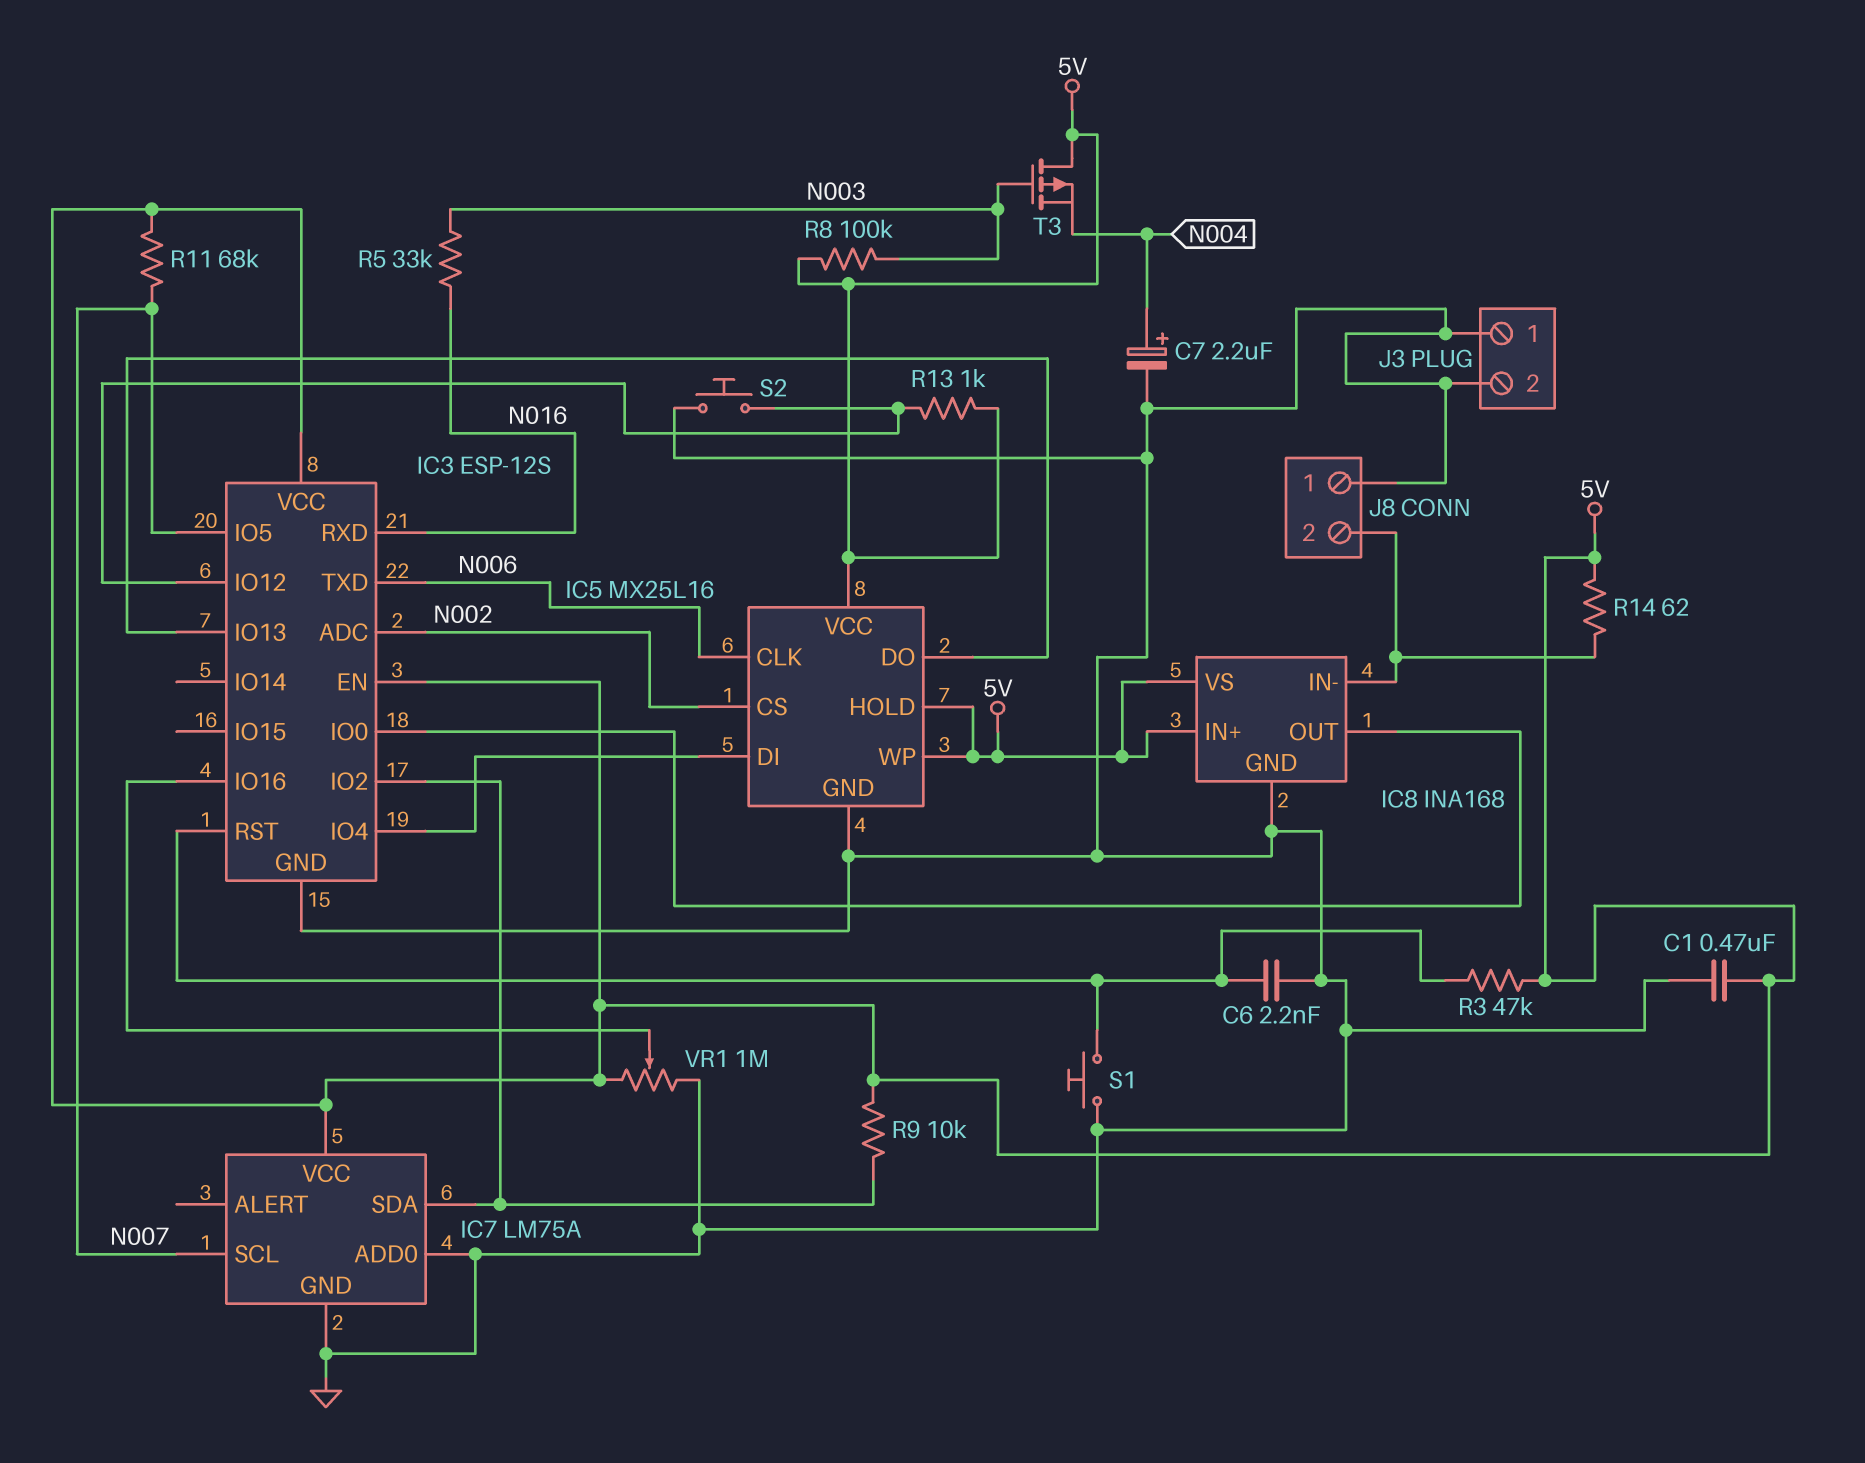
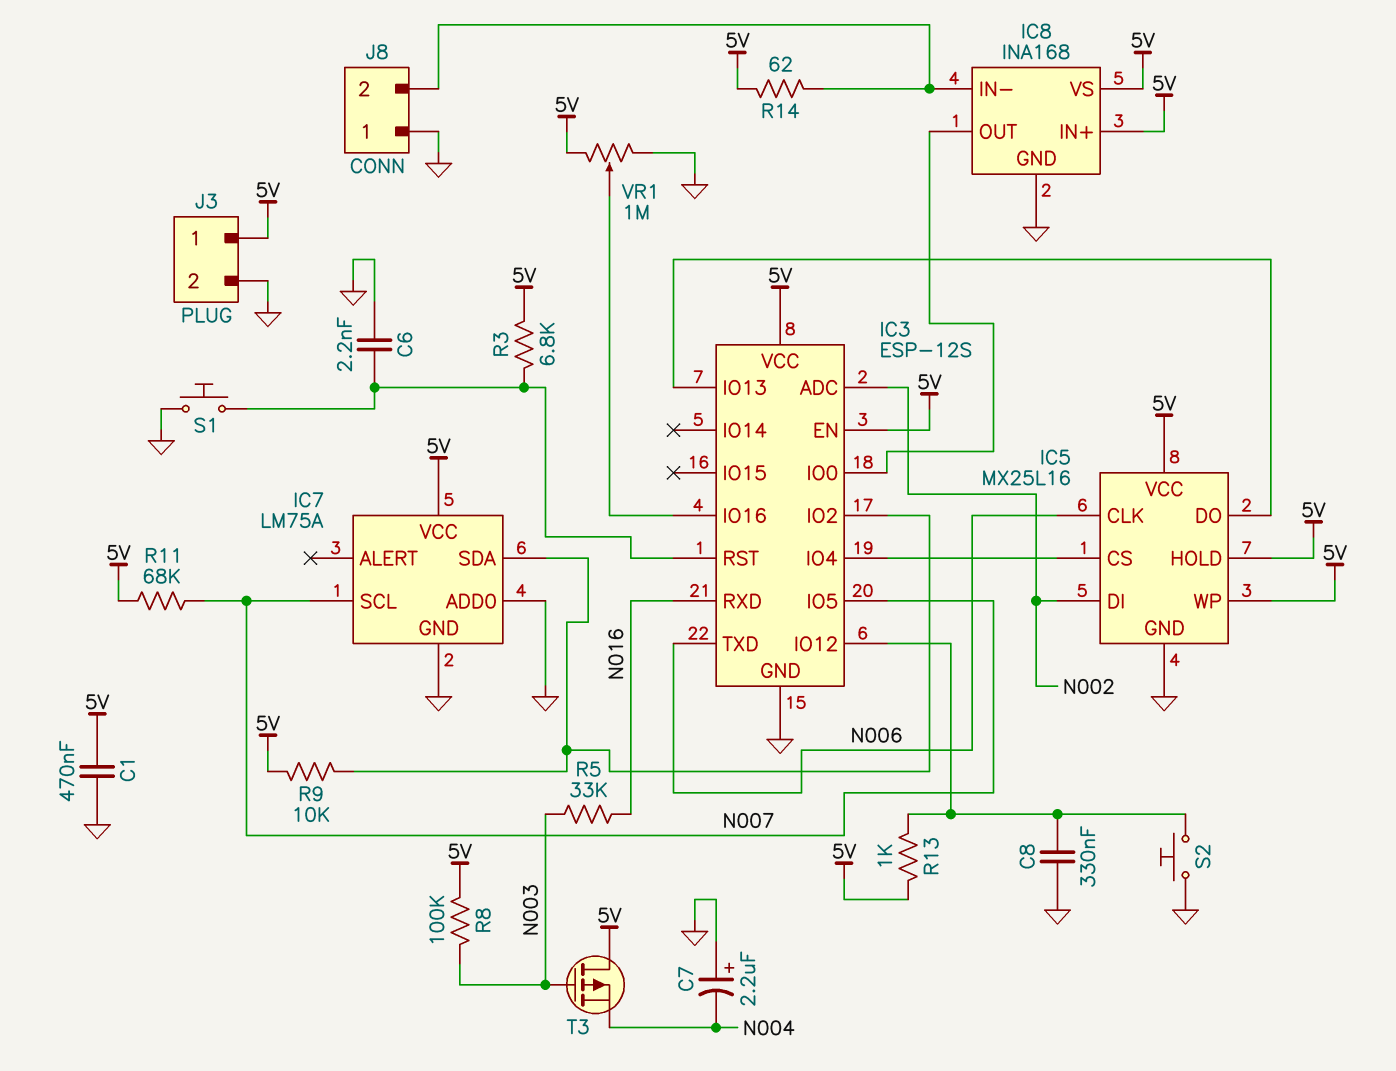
C7: 2.2uF (plus N004, minus GND) -> 2.2uF (plus GND, minus N004)
C8: none -> 330nF (GND, IC3/IO12)
IC5 pin CS: N002 -> IC3/IO4
IC5 pin DI: IC3/IO4 -> N002
J3 pin 1: GND -> 5V
R3: 47k (5V, IC3/RST) -> 6.8k (5V, IC3/RST)

